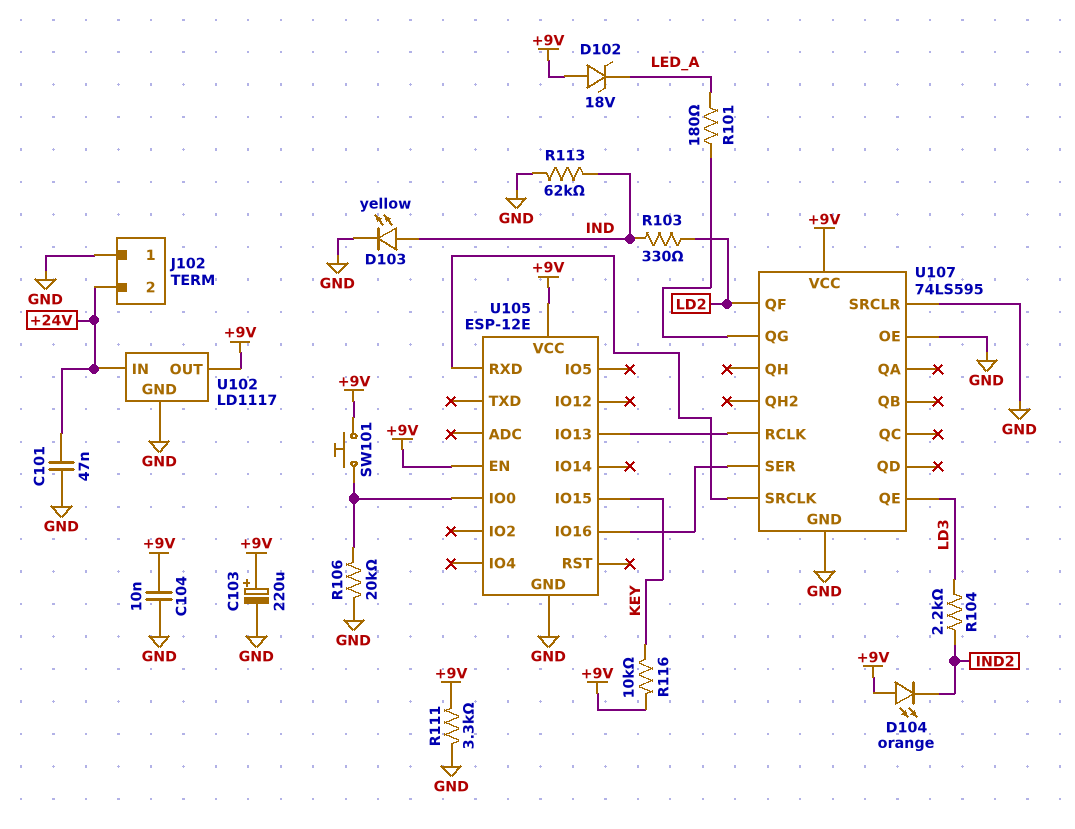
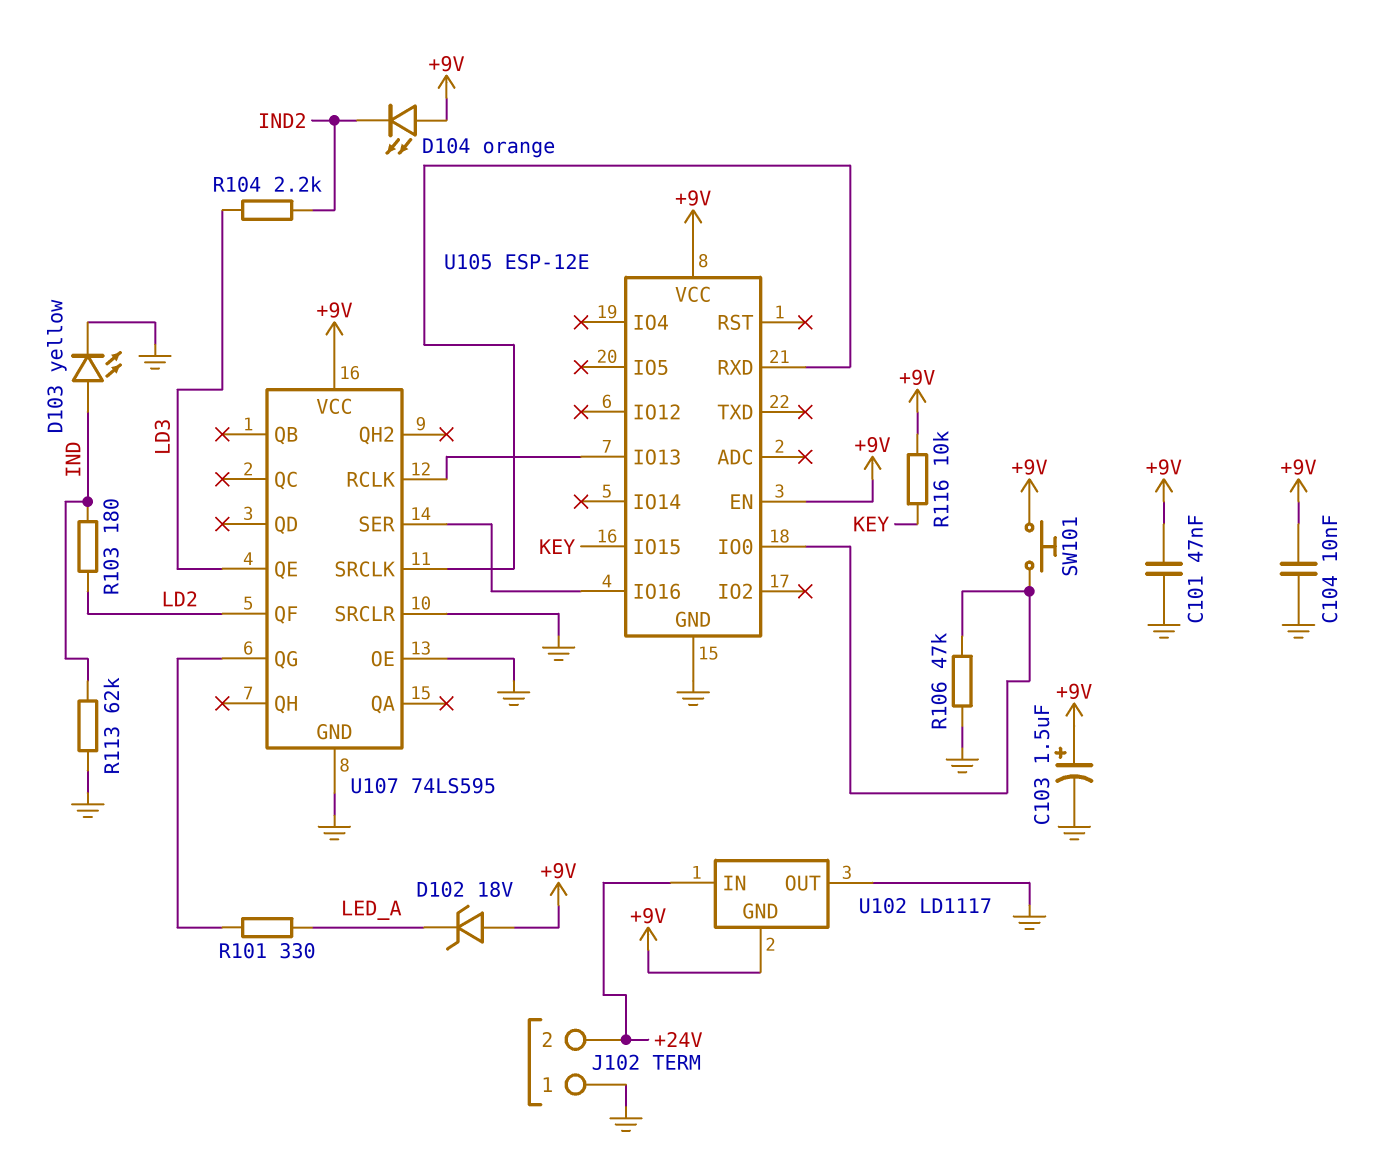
C101: 47nF (+24V, GND) -> 47nF (+9V, GND)
C103: 220uF (plus +9V, minus GND) -> 1.5uF (plus +9V, minus GND)
R101: 180 (LED_A, U107/QG) -> 330 (LED_A, U107/QG)
R103: 330 (IND, LD2) -> 180 (IND, LD2)
R106: 20k (GND, U105/IO0) -> 47k (GND, U105/IO0)
R111: 3.3k (+9V, GND) -> none
U102 pin GND: GND -> +9V
U102 pin OUT: +9V -> GND

